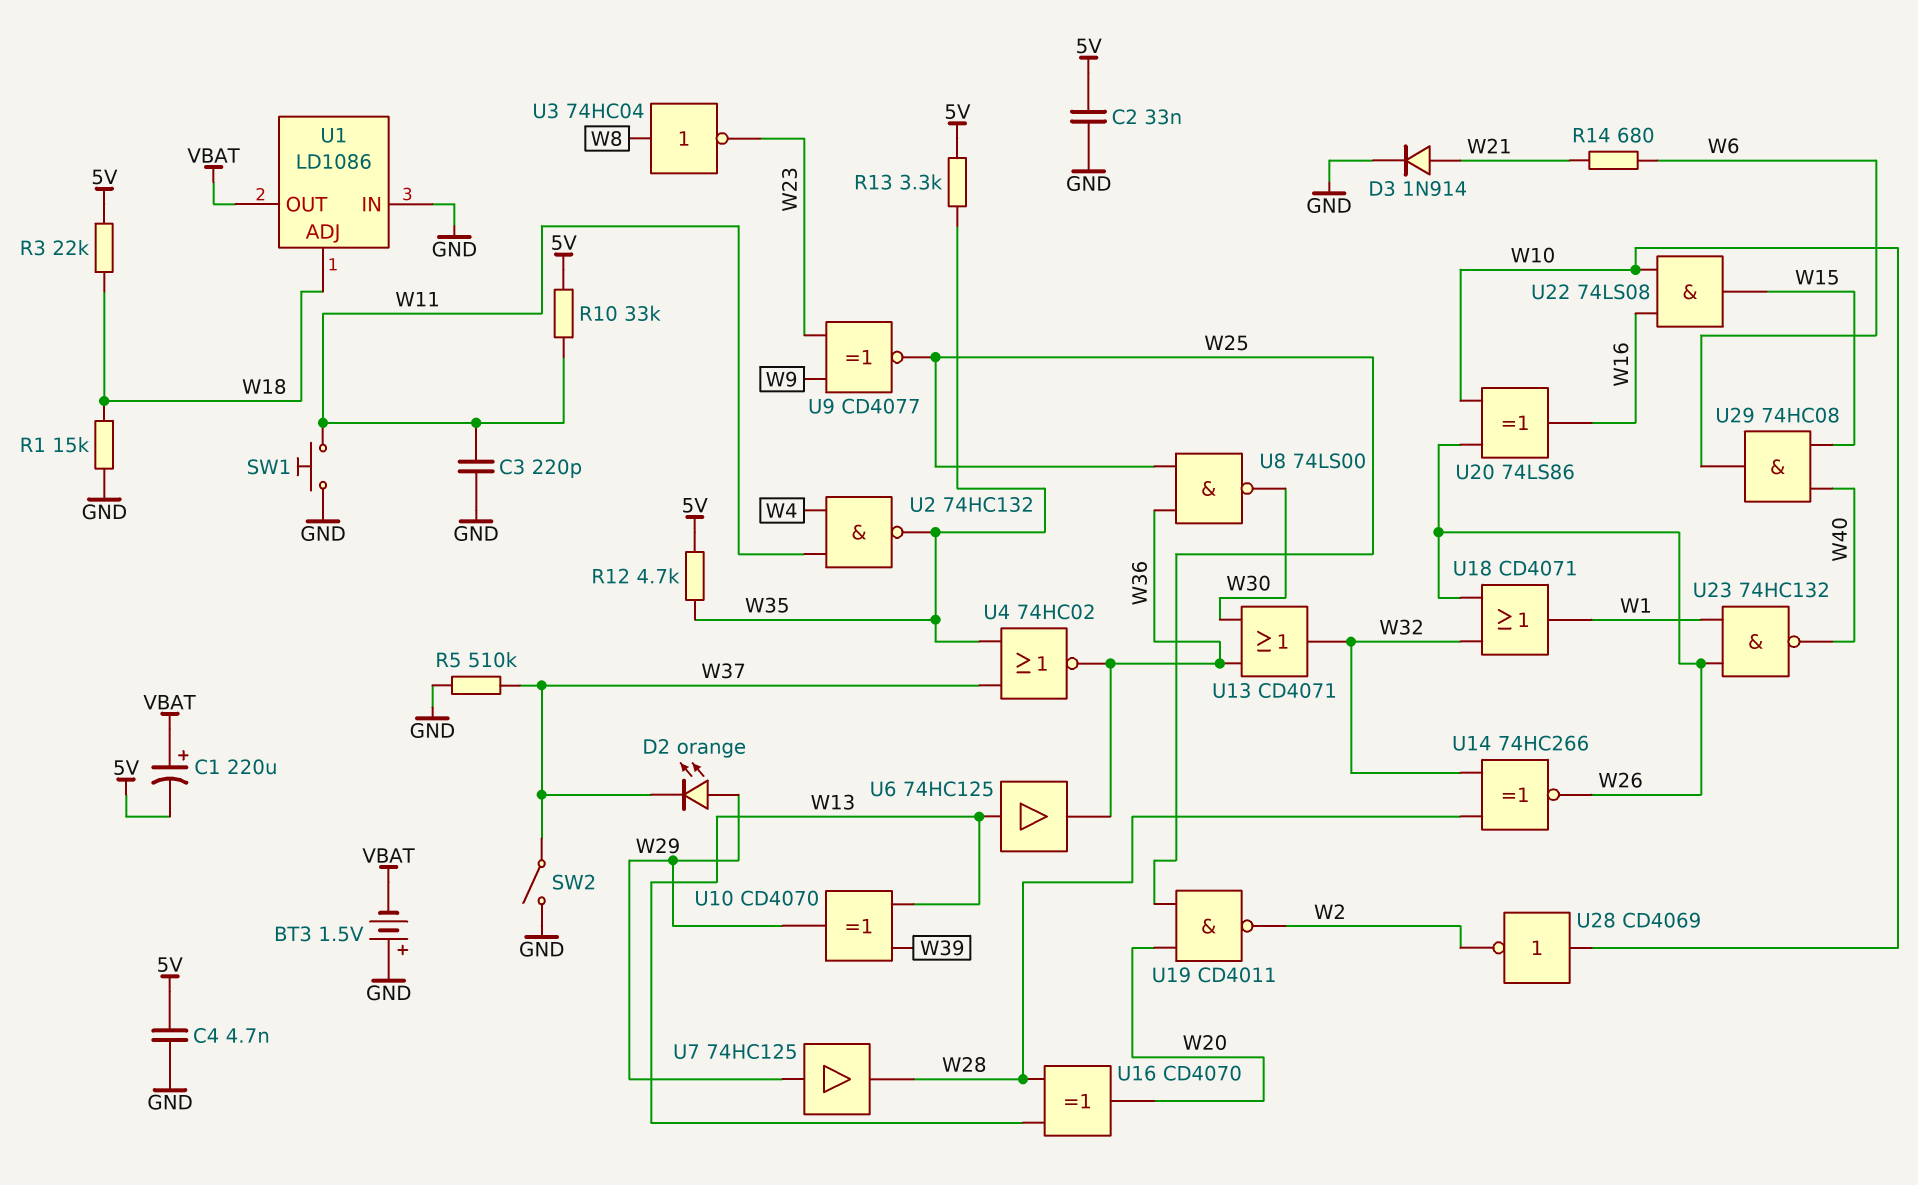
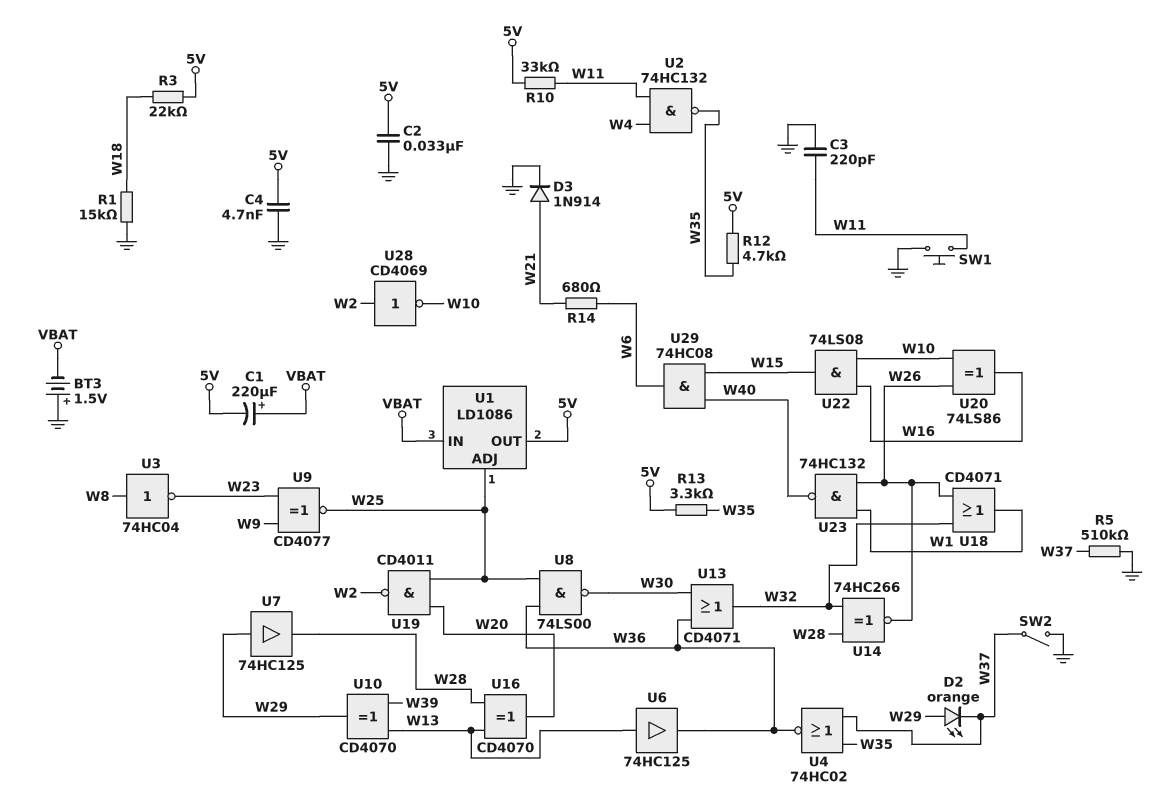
U1 pin ADJ: W18 -> W25
U1 pin IN: GND -> VBAT
U1 pin OUT: VBAT -> 5V
U28: NOT CD4069 (in W10, out W2) -> NOT CD4069 (in W2, out W10)

